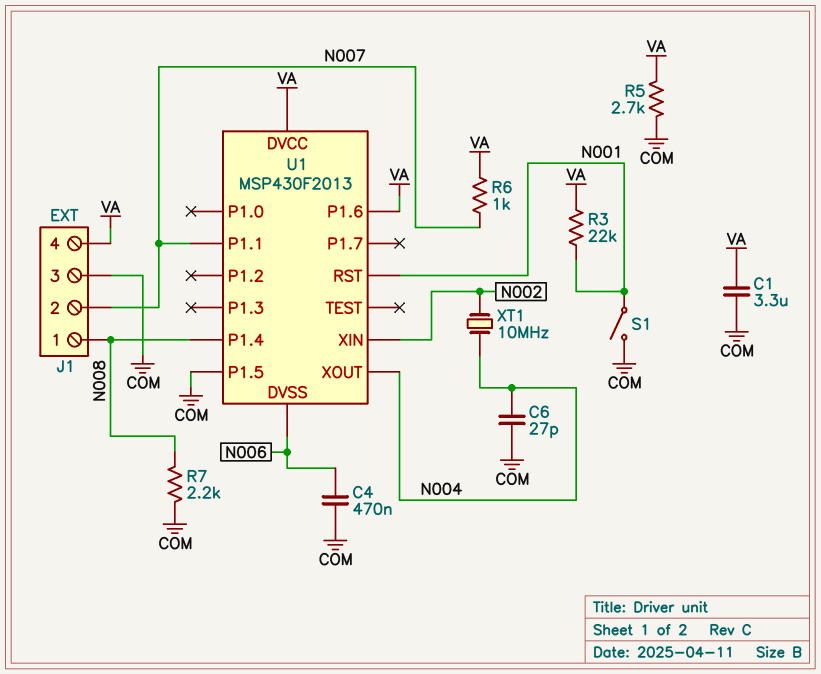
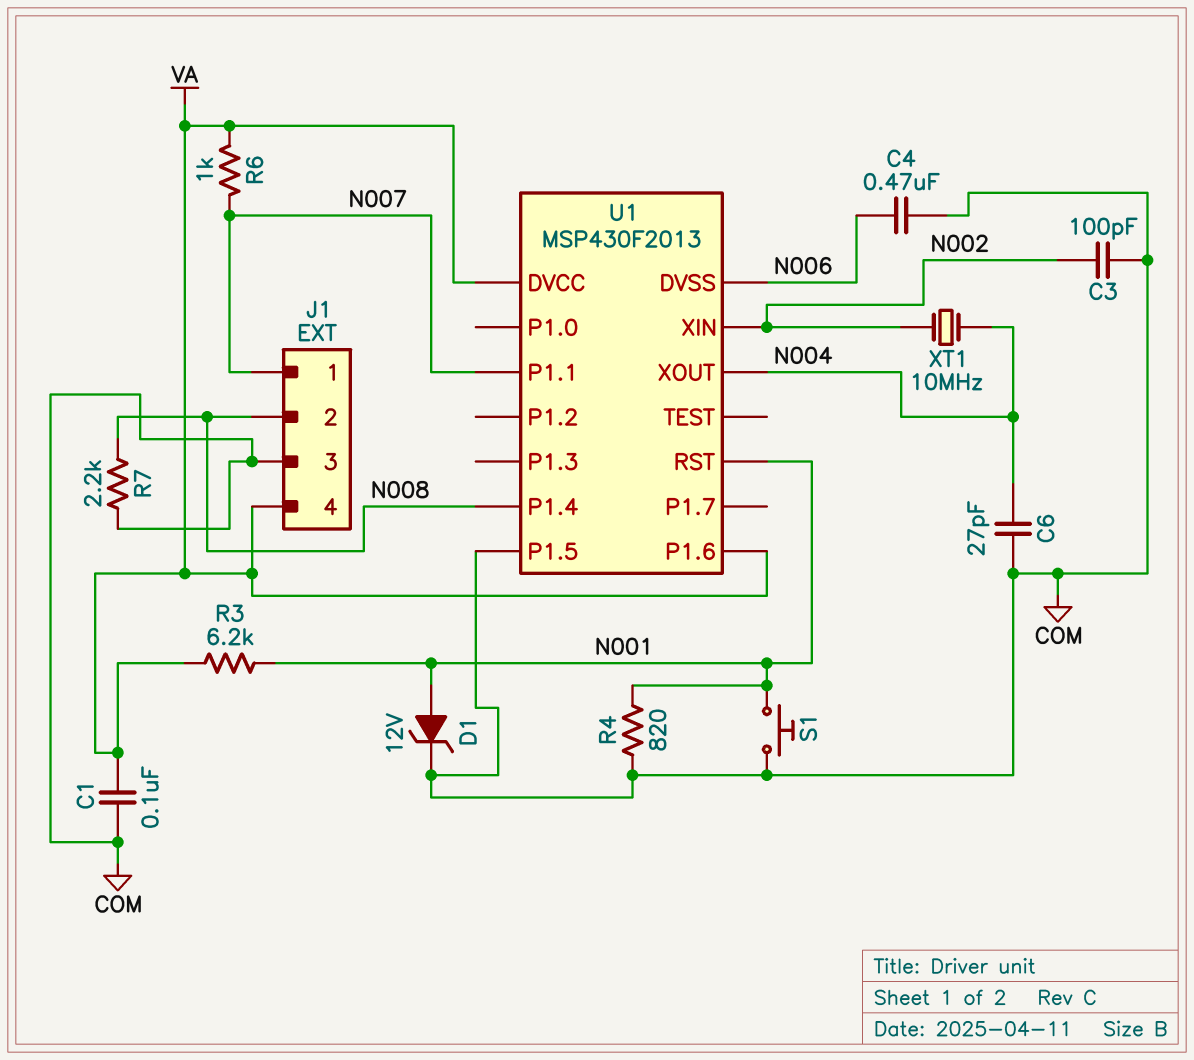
C1: 3.3uF (COM, VA) -> 100nF (COM, VA)
C3: none -> 100pF (COM, N002)
D1: none -> zener 12V (A N001, K COM)
J1 pin 1: N008 -> N007
J1 pin 2: N007 -> N008
R3: 22k (N001, VA) -> 6.2k (N001, VA)
R4: none -> 820 (COM, N001)
R5: 2.7k (COM, VA) -> none
S1: switch (COM, N001) -> button (COM, N001)

